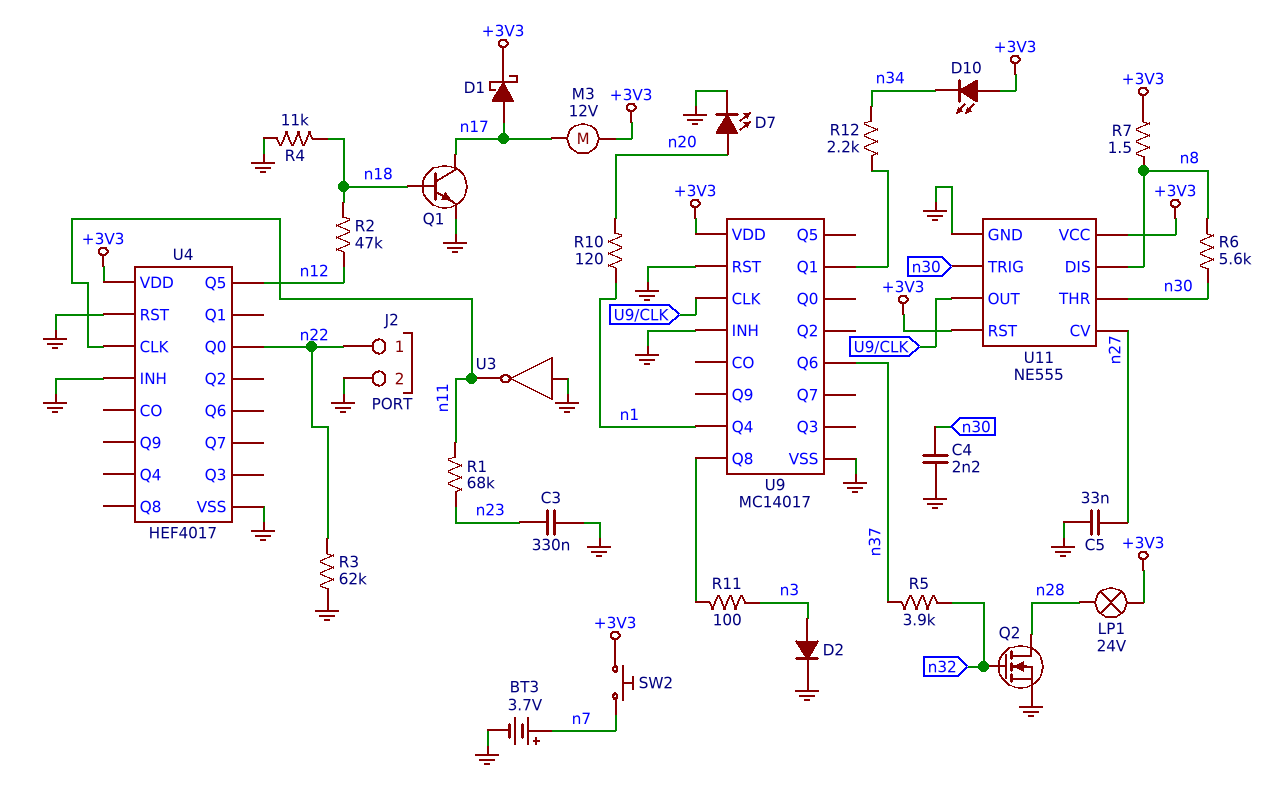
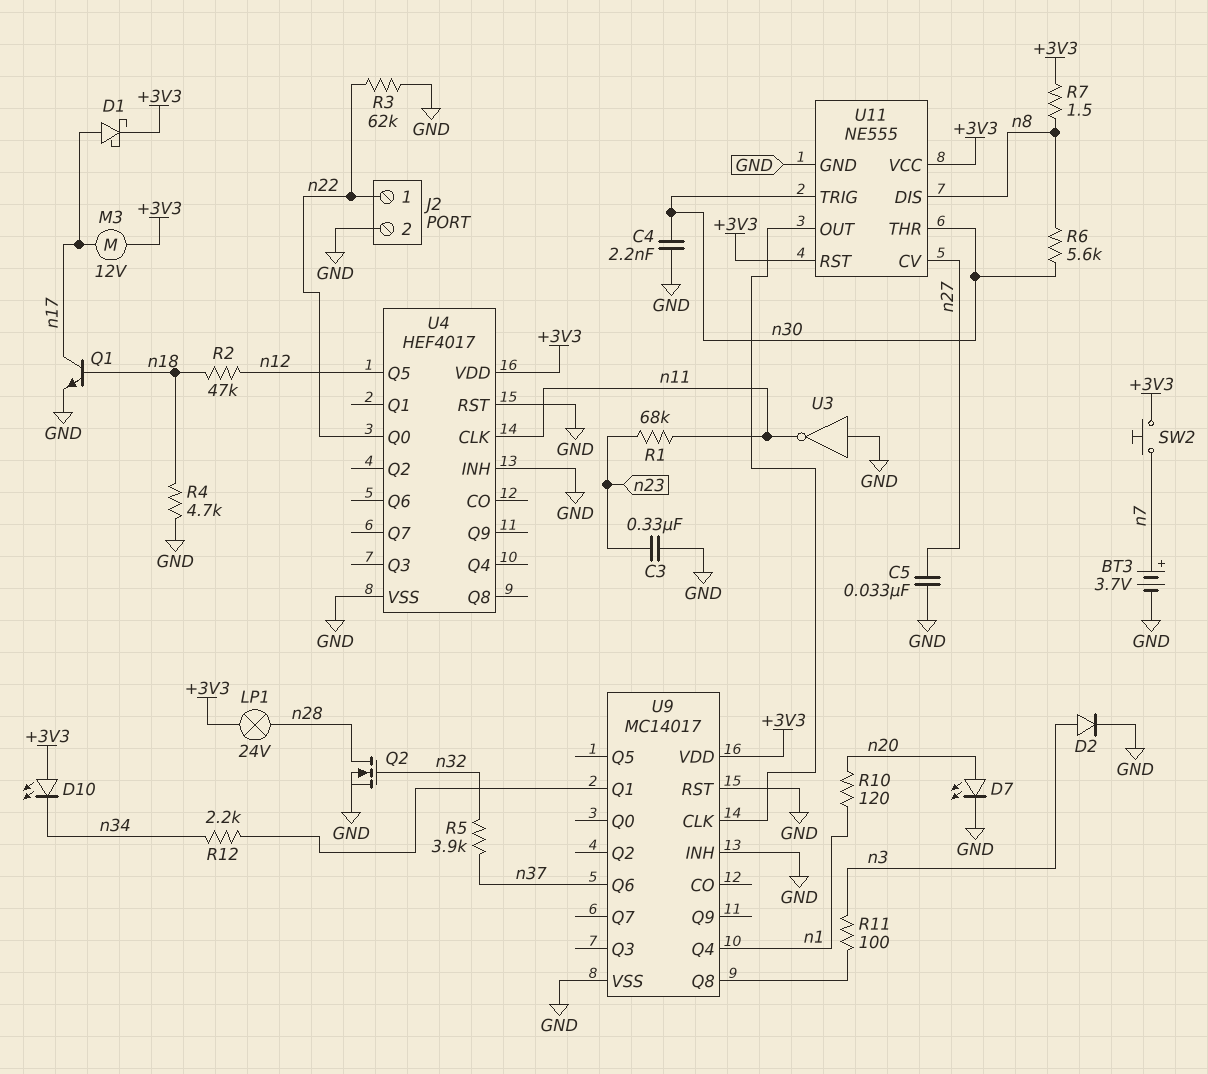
R4: 11k (GND, n18) -> 4.7k (GND, n18)

